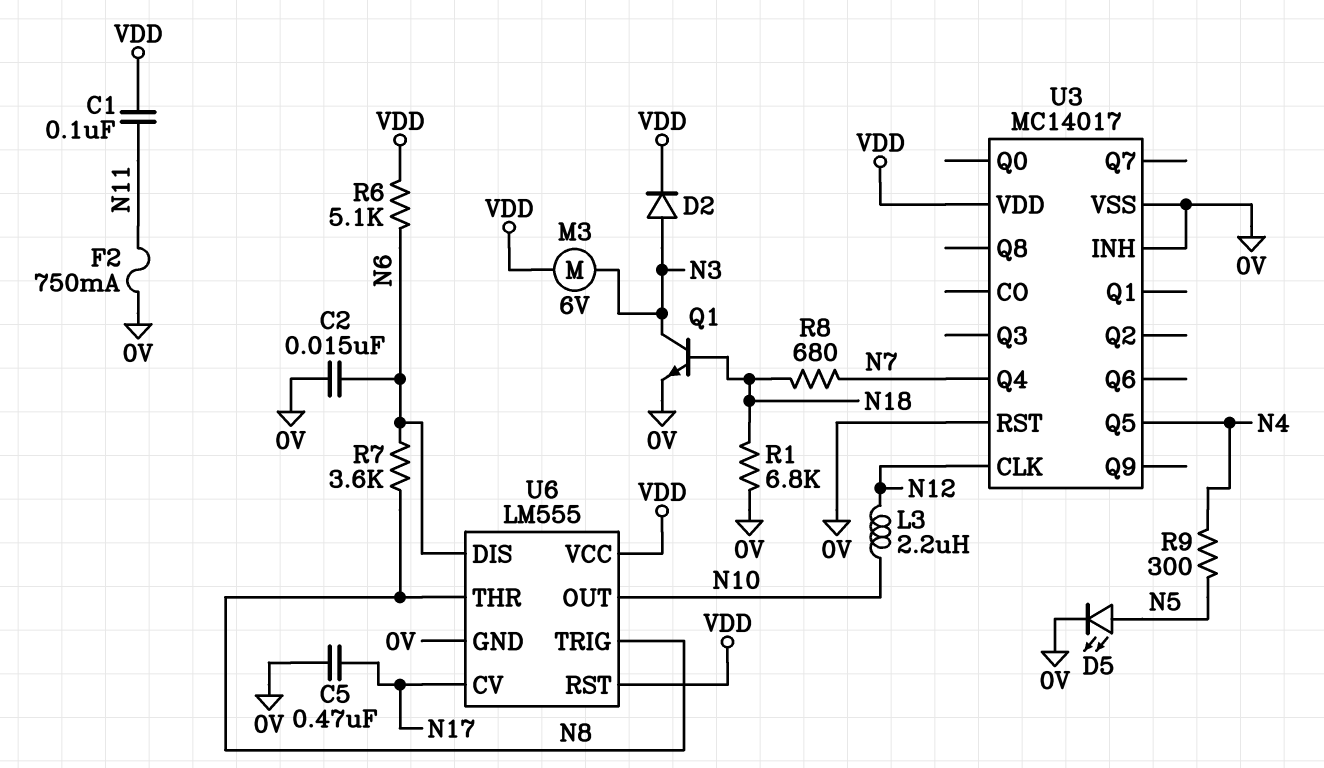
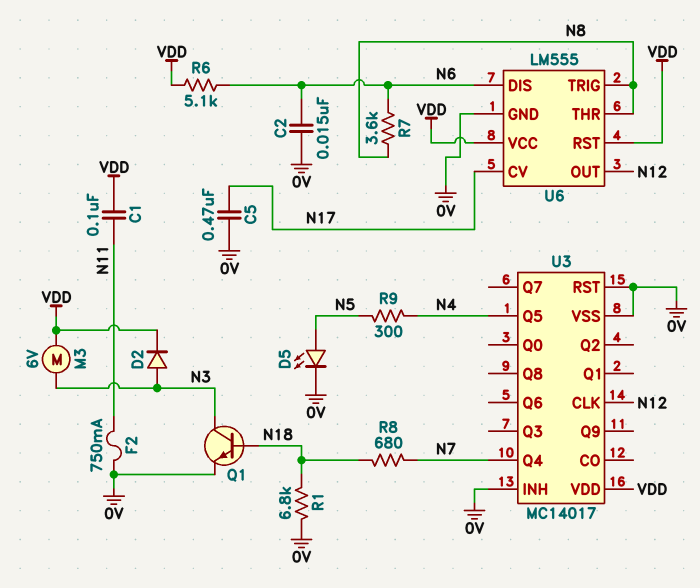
L3: 2.2uH (N10, N12) -> none
U6 pin OUT: N10 -> N12

